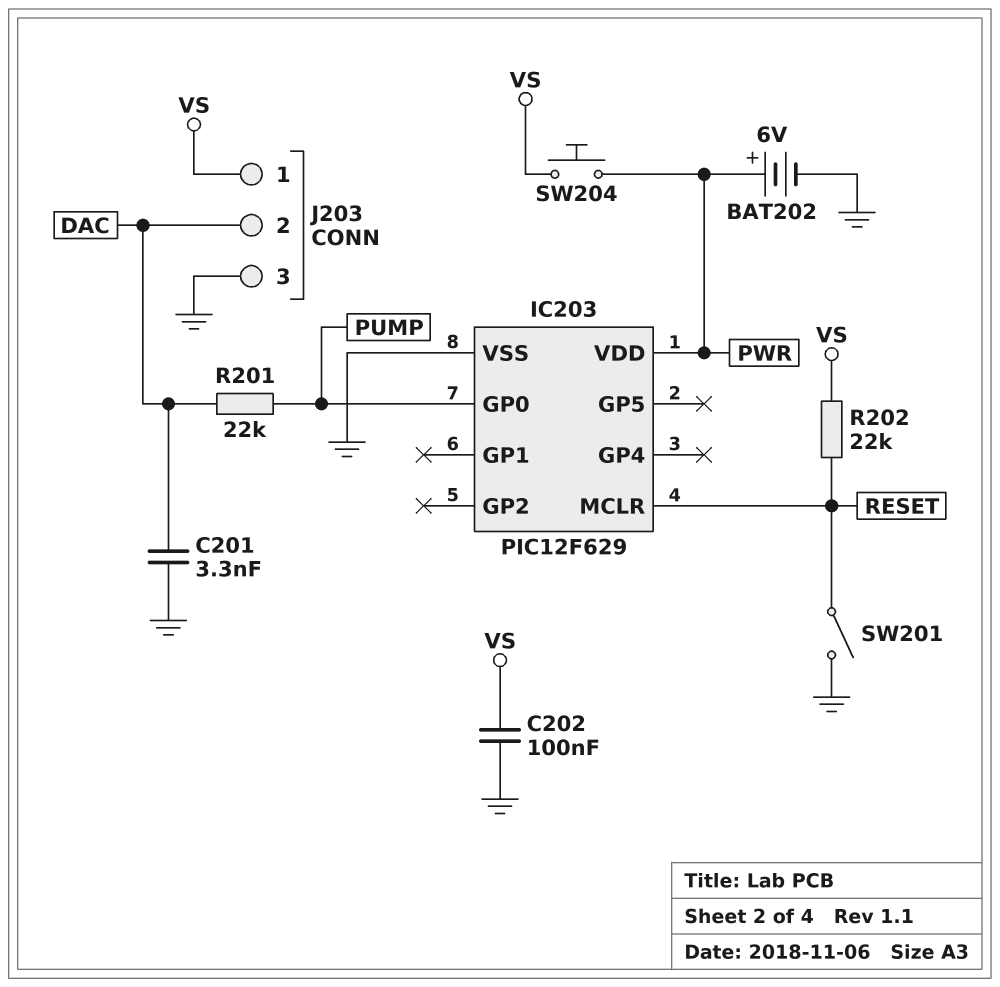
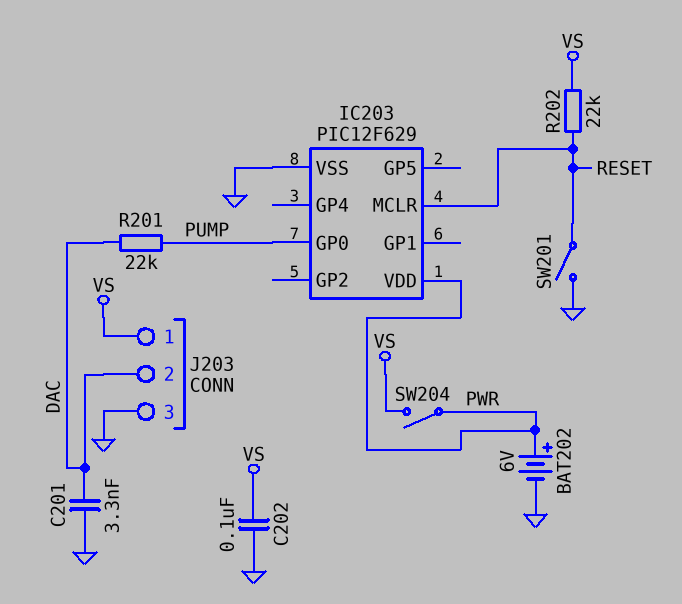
SW204: button (PWR, VS) -> switch (PWR, VS)

